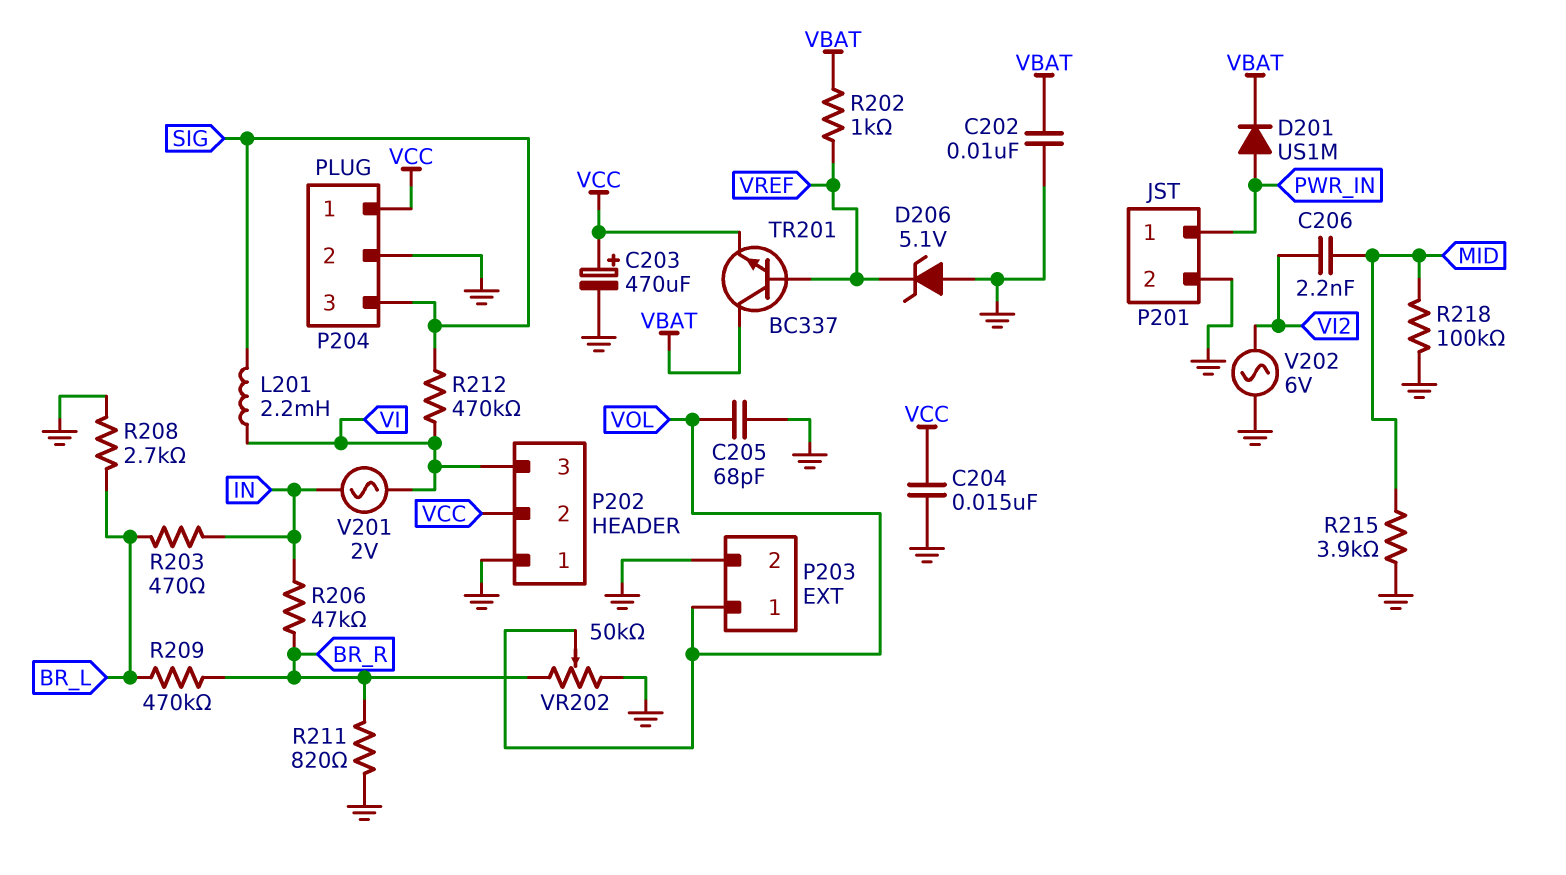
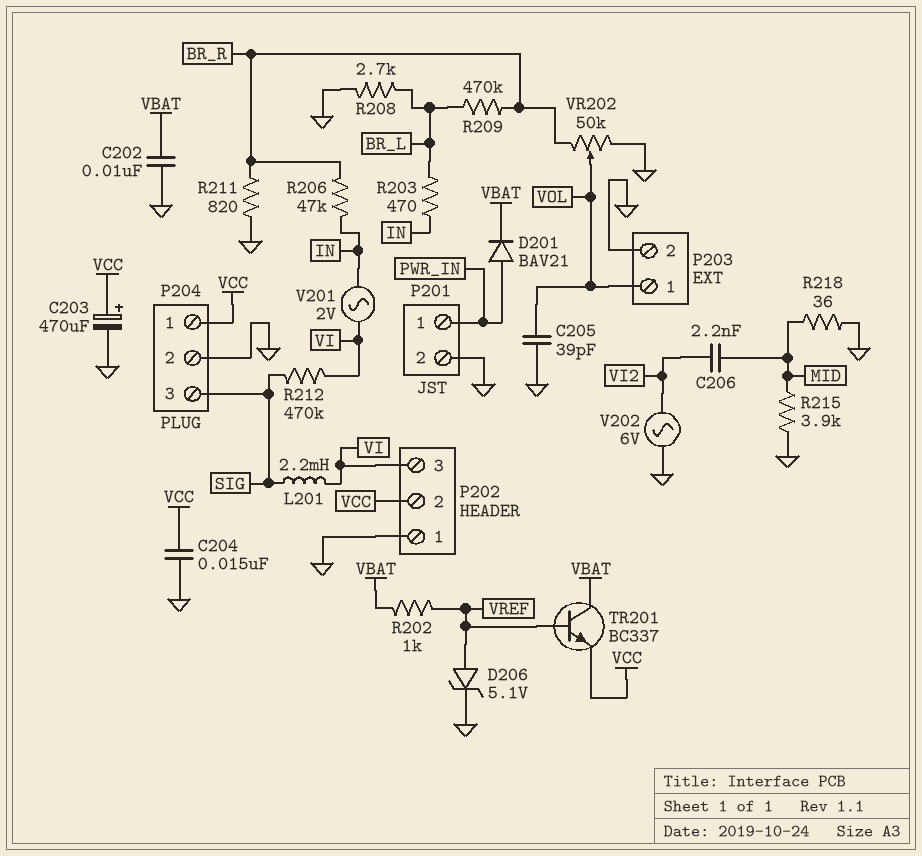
C205: 68pF (GND, VOL) -> 39pF (GND, VOL)
D201: diode US1M (A PWR_IN, K VBAT) -> diode BAV21 (A PWR_IN, K VBAT)
D206: zener 5.1V (A GND, K VREF) -> zener 5.1V (A VREF, K GND)
R218: 100k (GND, MID) -> 36 (GND, MID)

